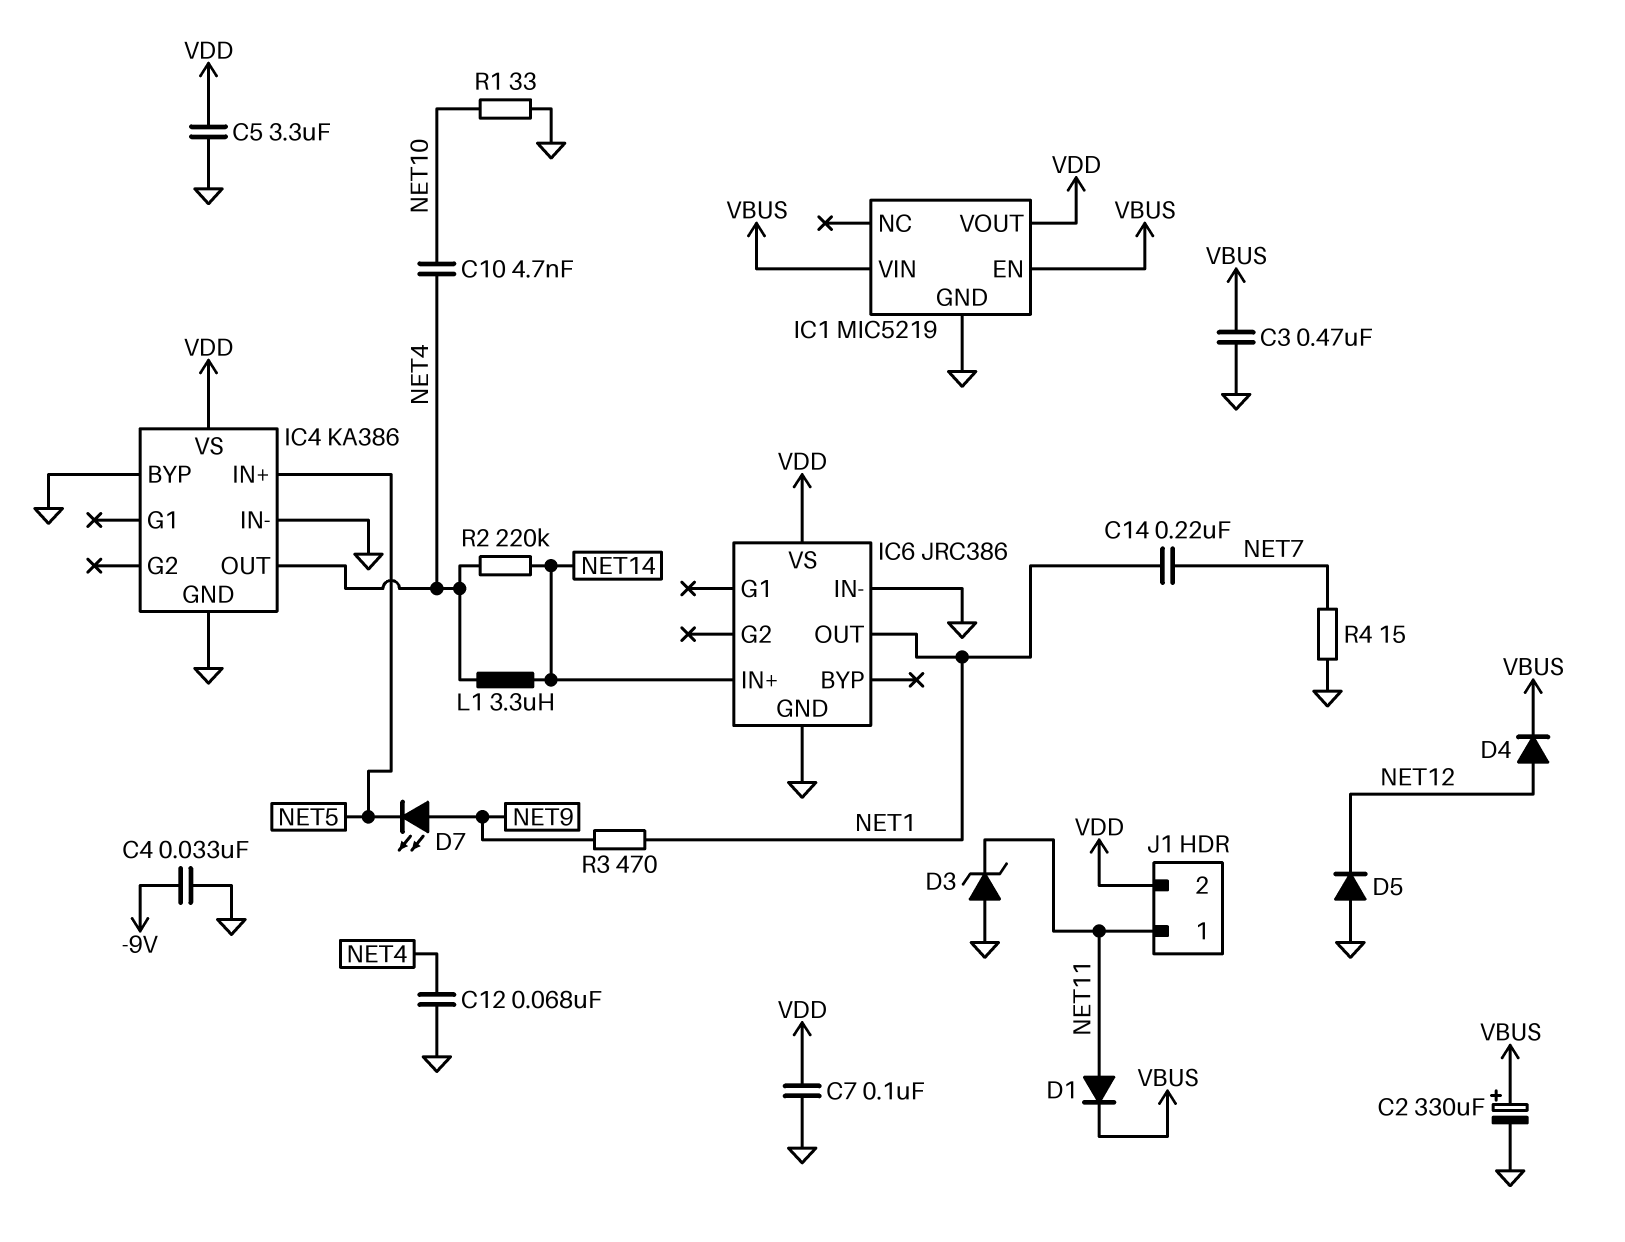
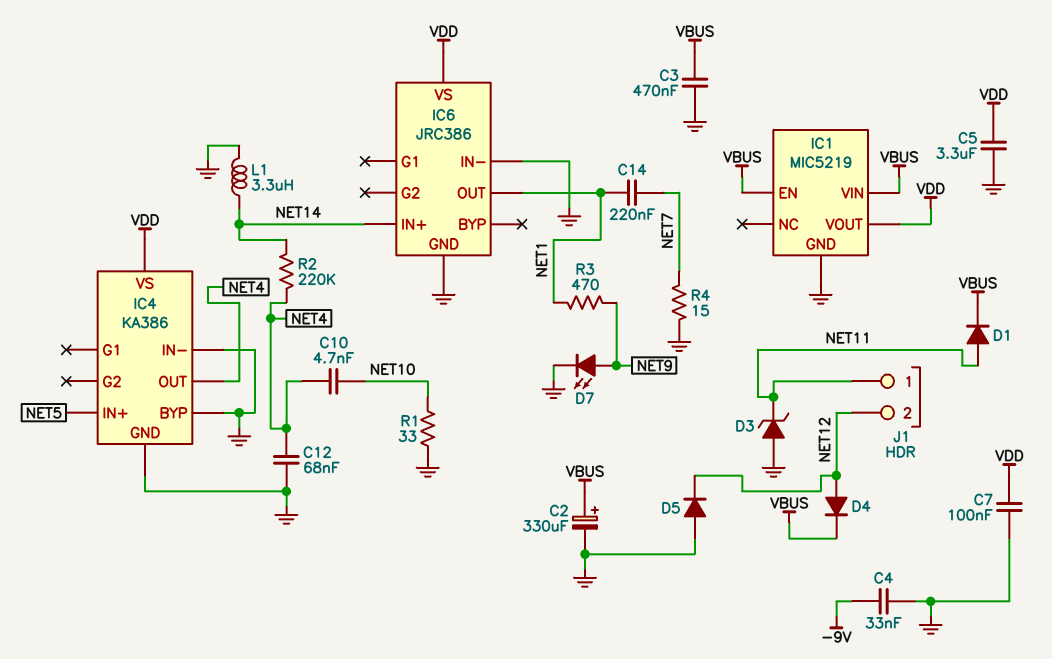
D7: LED (A NET9, K NET5) -> LED (A NET9, K GND)
J1 pin 2: VDD -> NET12
L1: 3.3uH (NET4, NET14) -> 3.3uH (GND, NET14)

